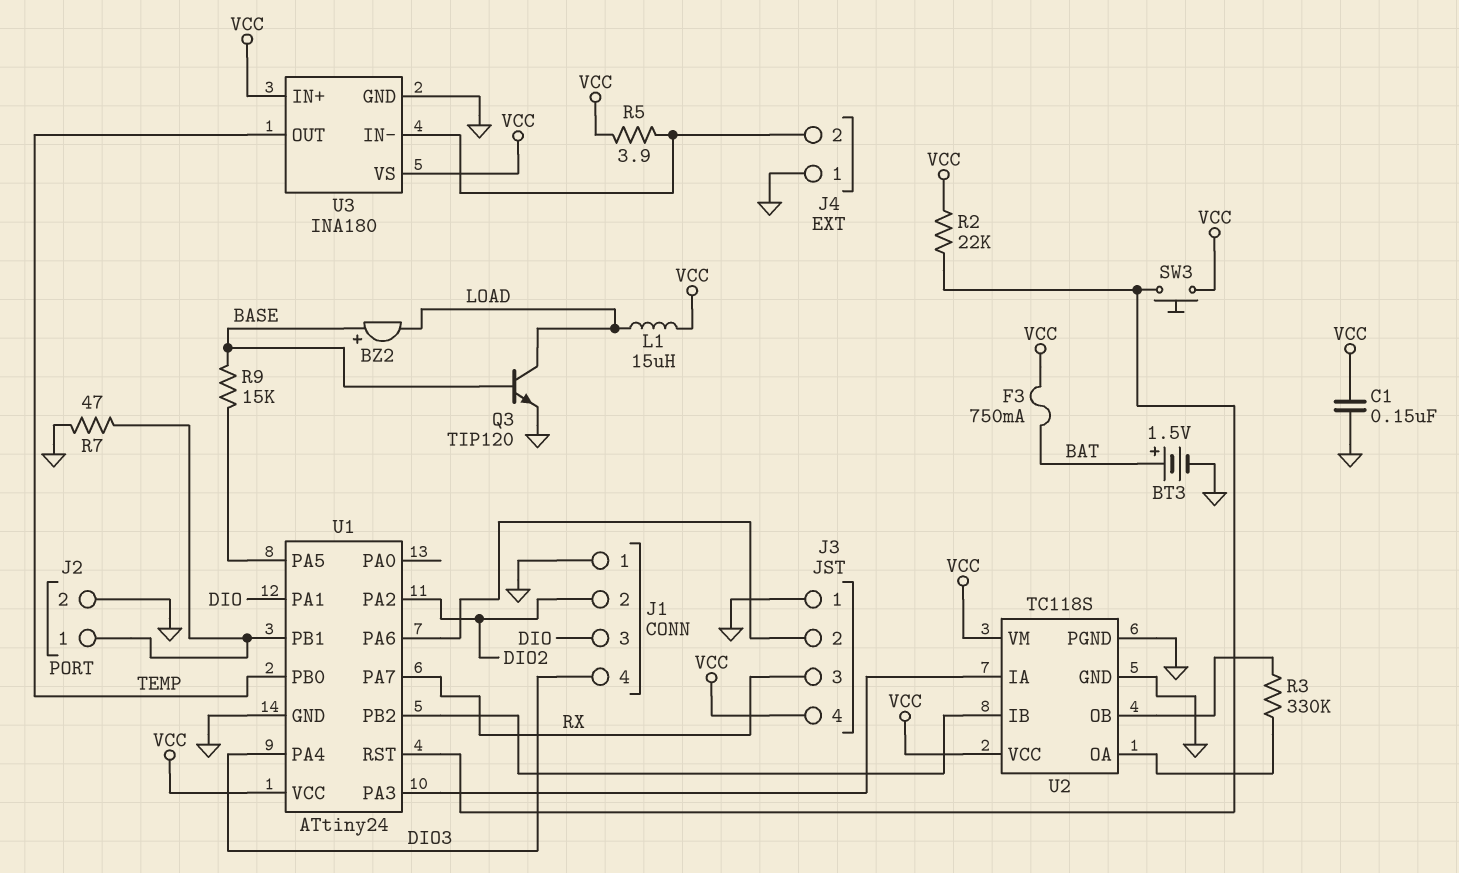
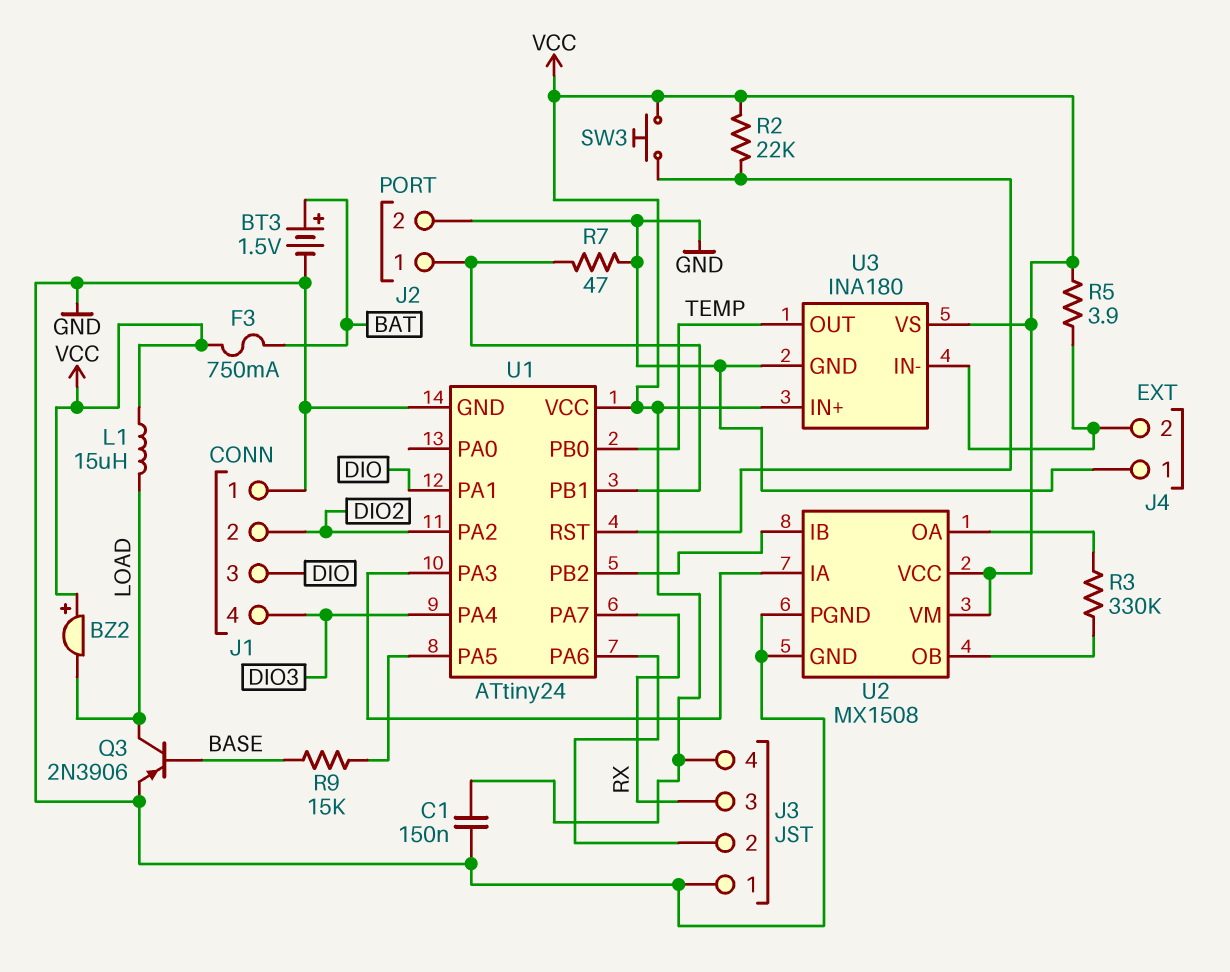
BZ2: buzzer (plus BASE, minus LOAD) -> buzzer (plus VCC, minus LOAD)
Q3: NPN TIP120 (B BASE, C LOAD, E GND) -> PNP 2N3906 (B BASE, C LOAD, E GND)
U2: TC118S -> MX1508

